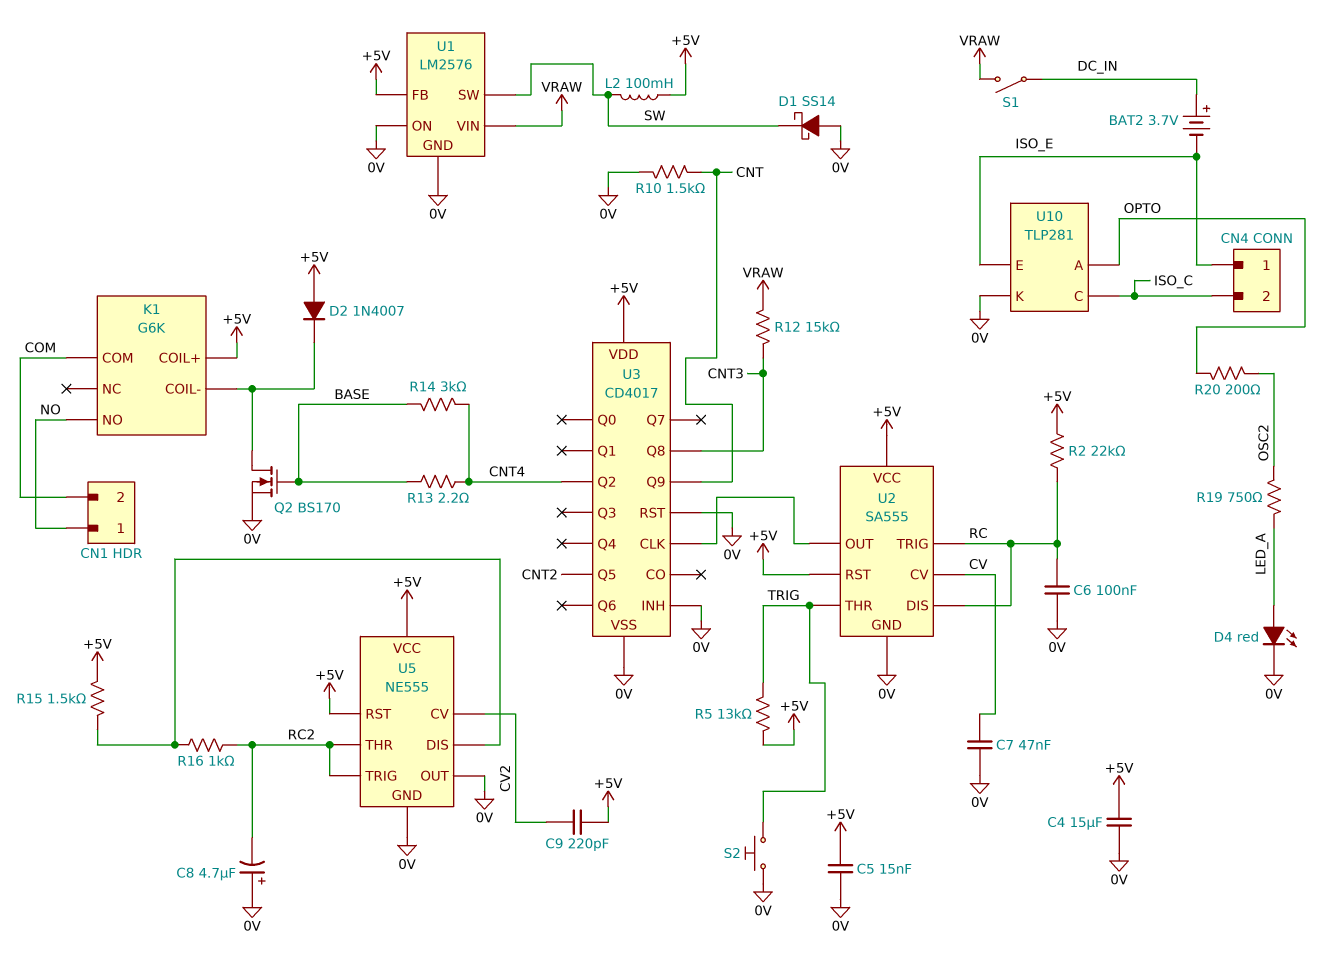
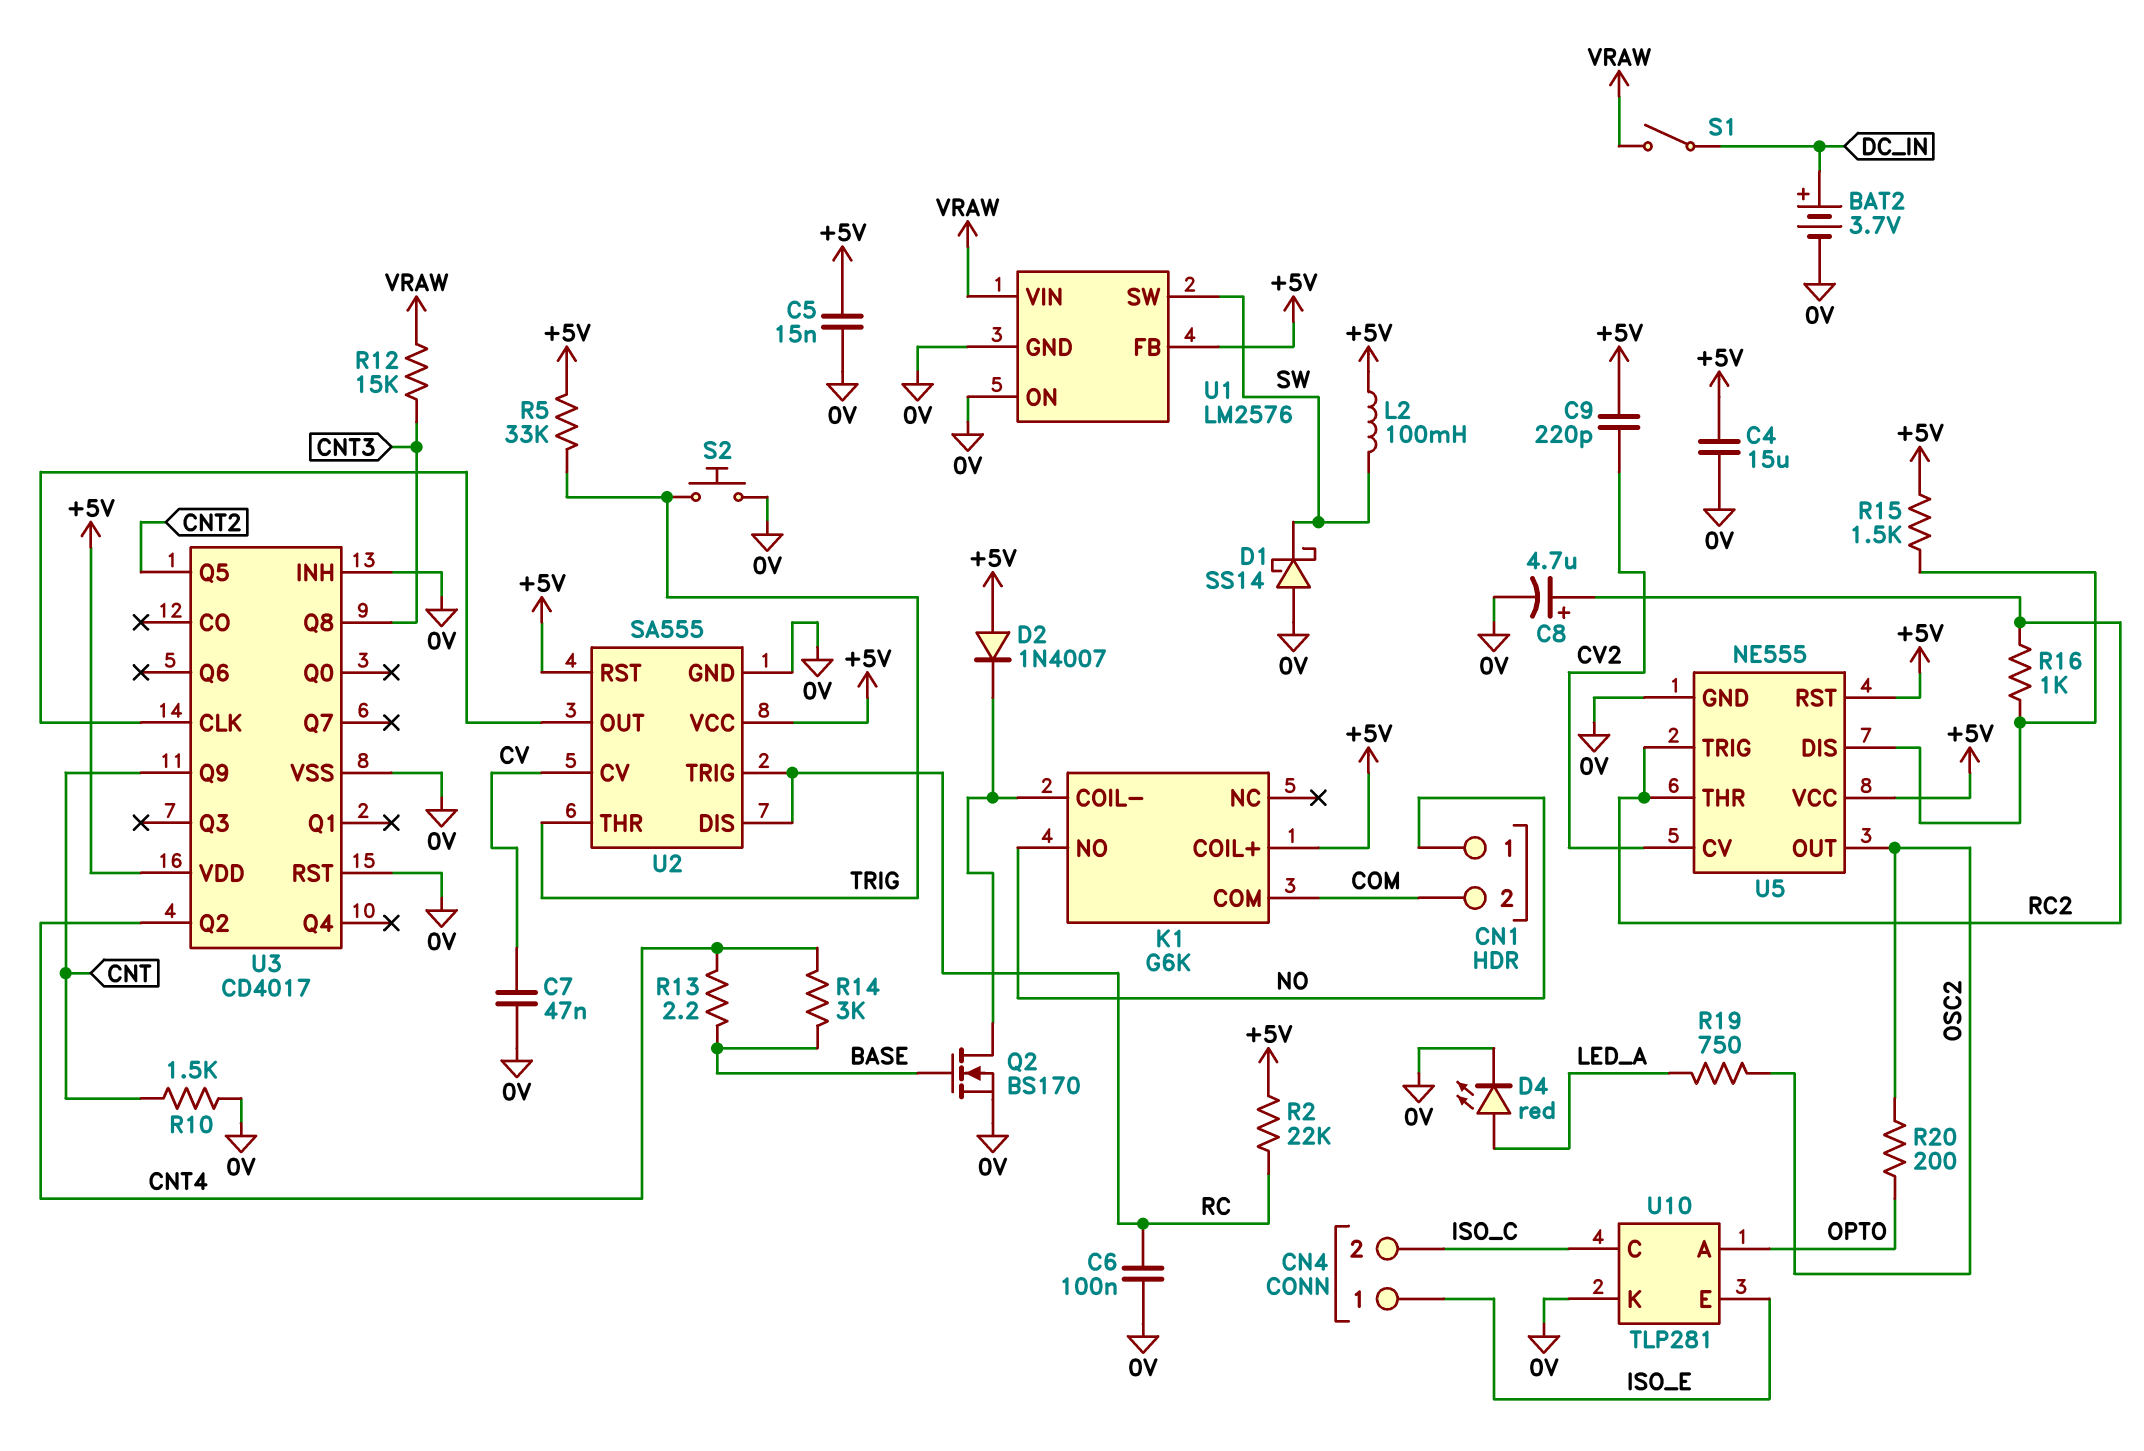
BAT2: 3.7V (plus DC_IN, minus ISO_E) -> 3.7V (plus DC_IN, minus 0V)
C8: 4.7uF (plus 0V, minus RC2) -> 4.7uF (plus RC2, minus 0V)
R5: 13k (+5V, TRIG) -> 33k (+5V, TRIG)
U5 pin OUT: 0V -> OSC2

